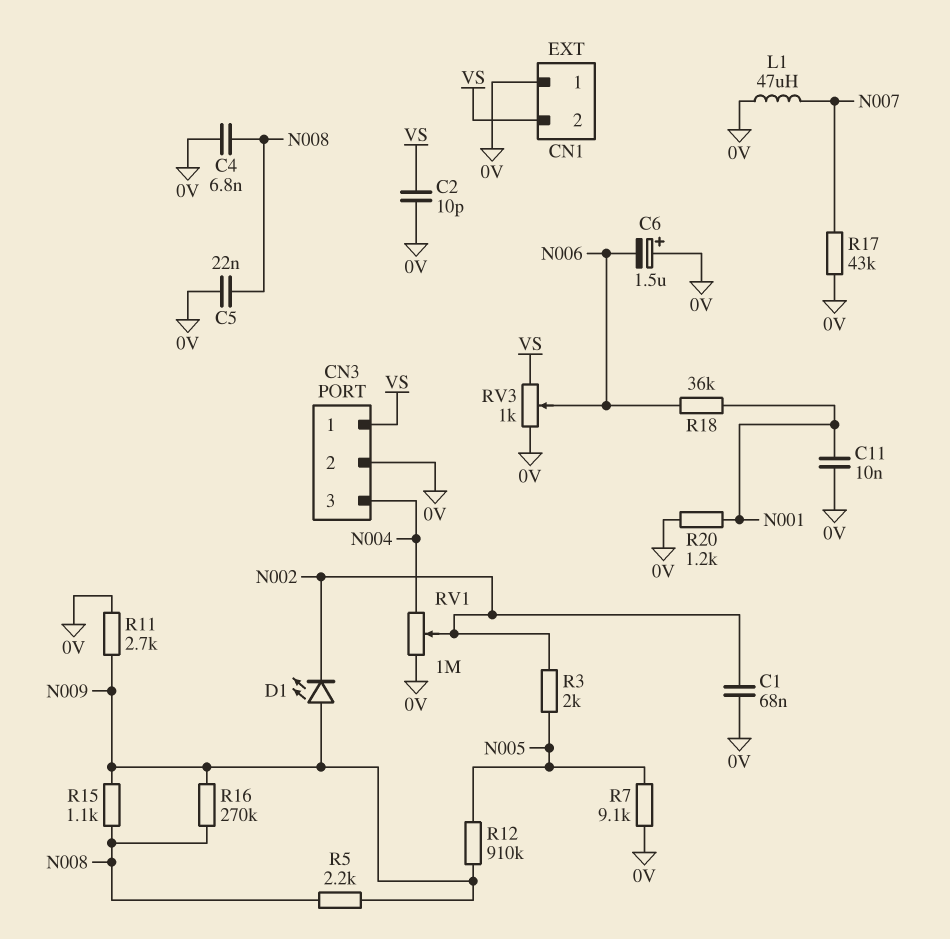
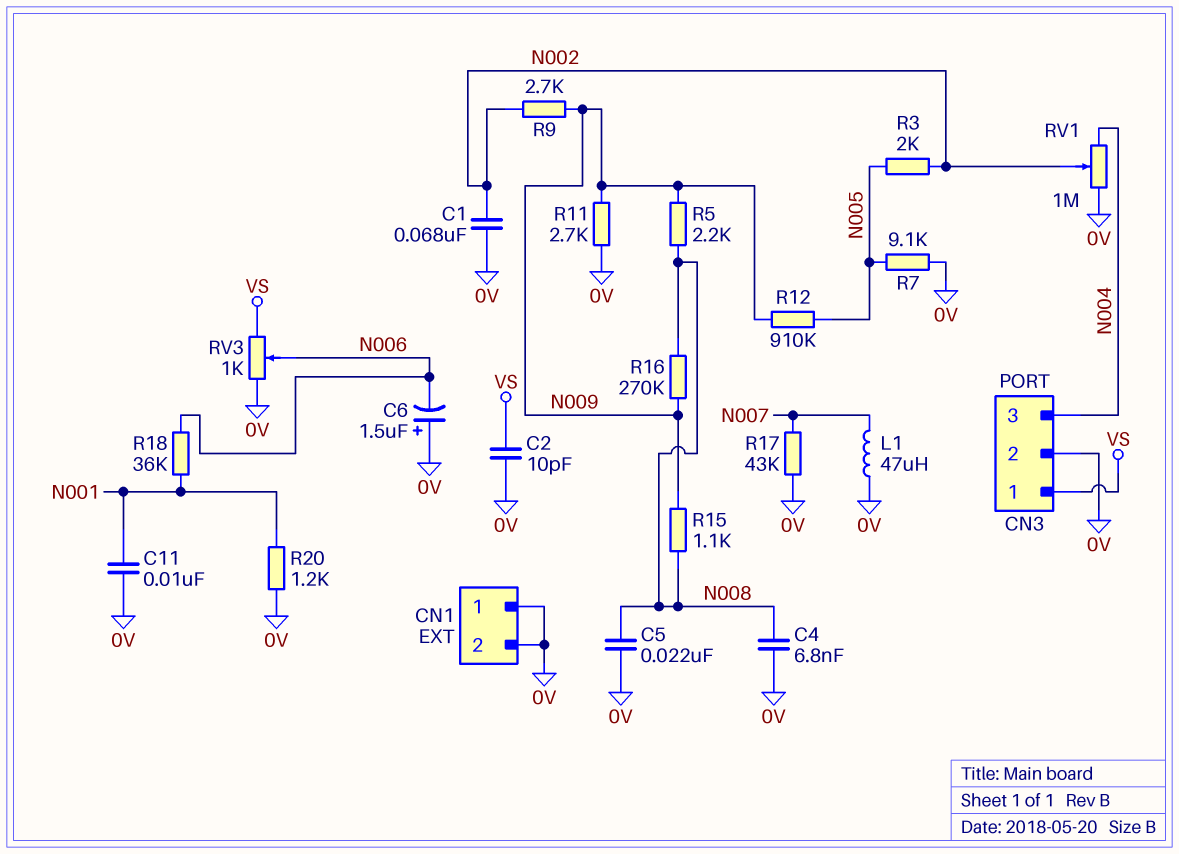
CN1 pin 2: VS -> 0V
D1: LED (A N009, K N002) -> none
R9: none -> 2.7k (N002, N009)

